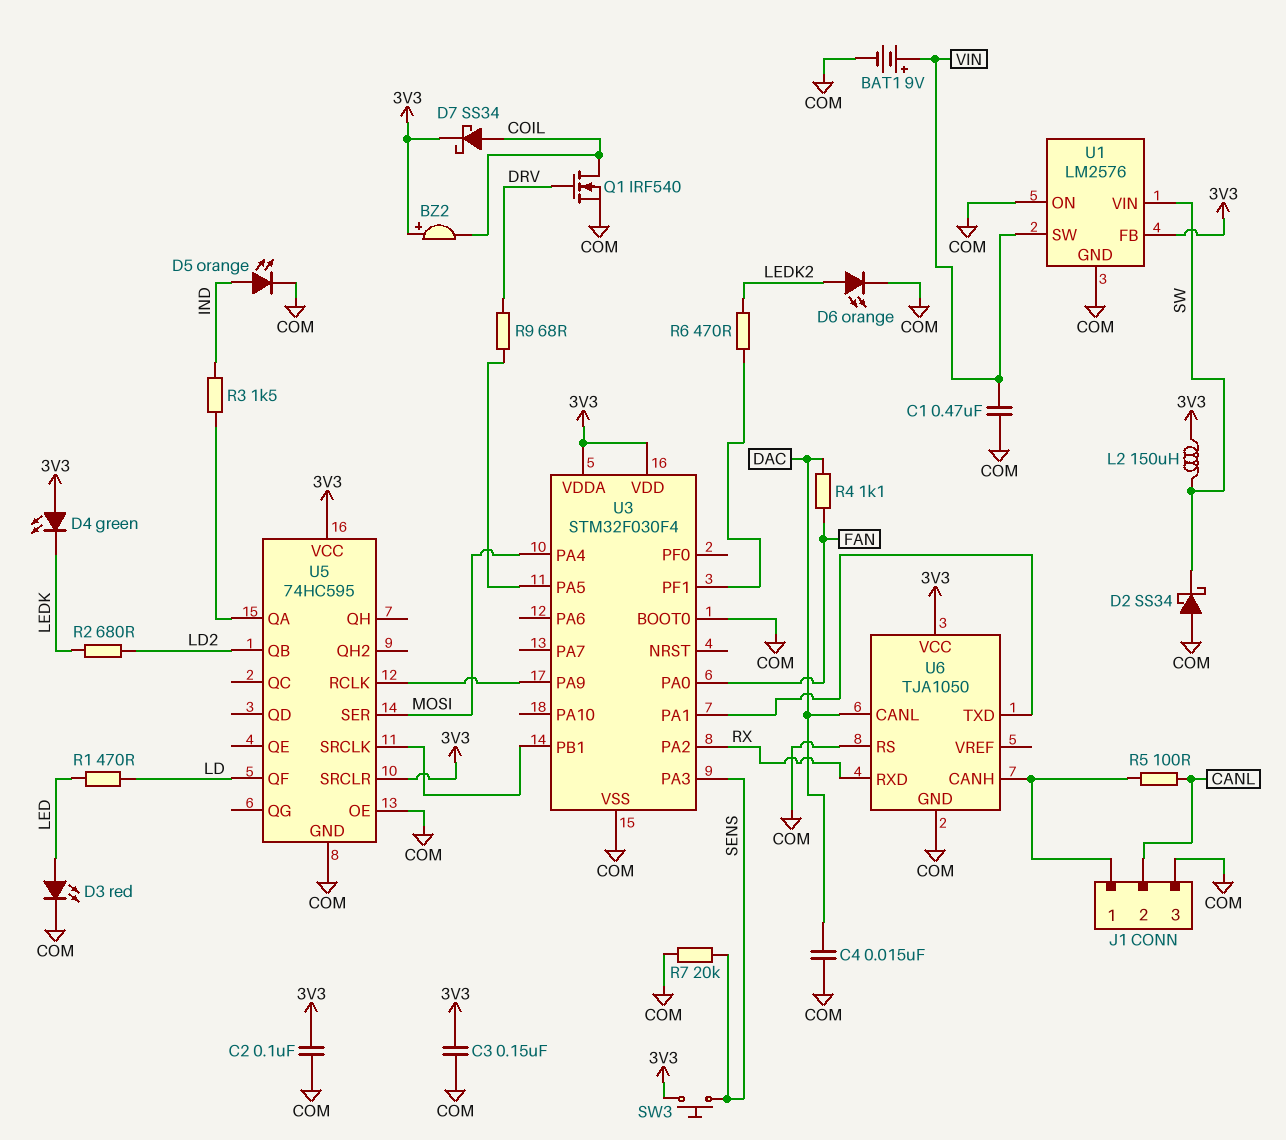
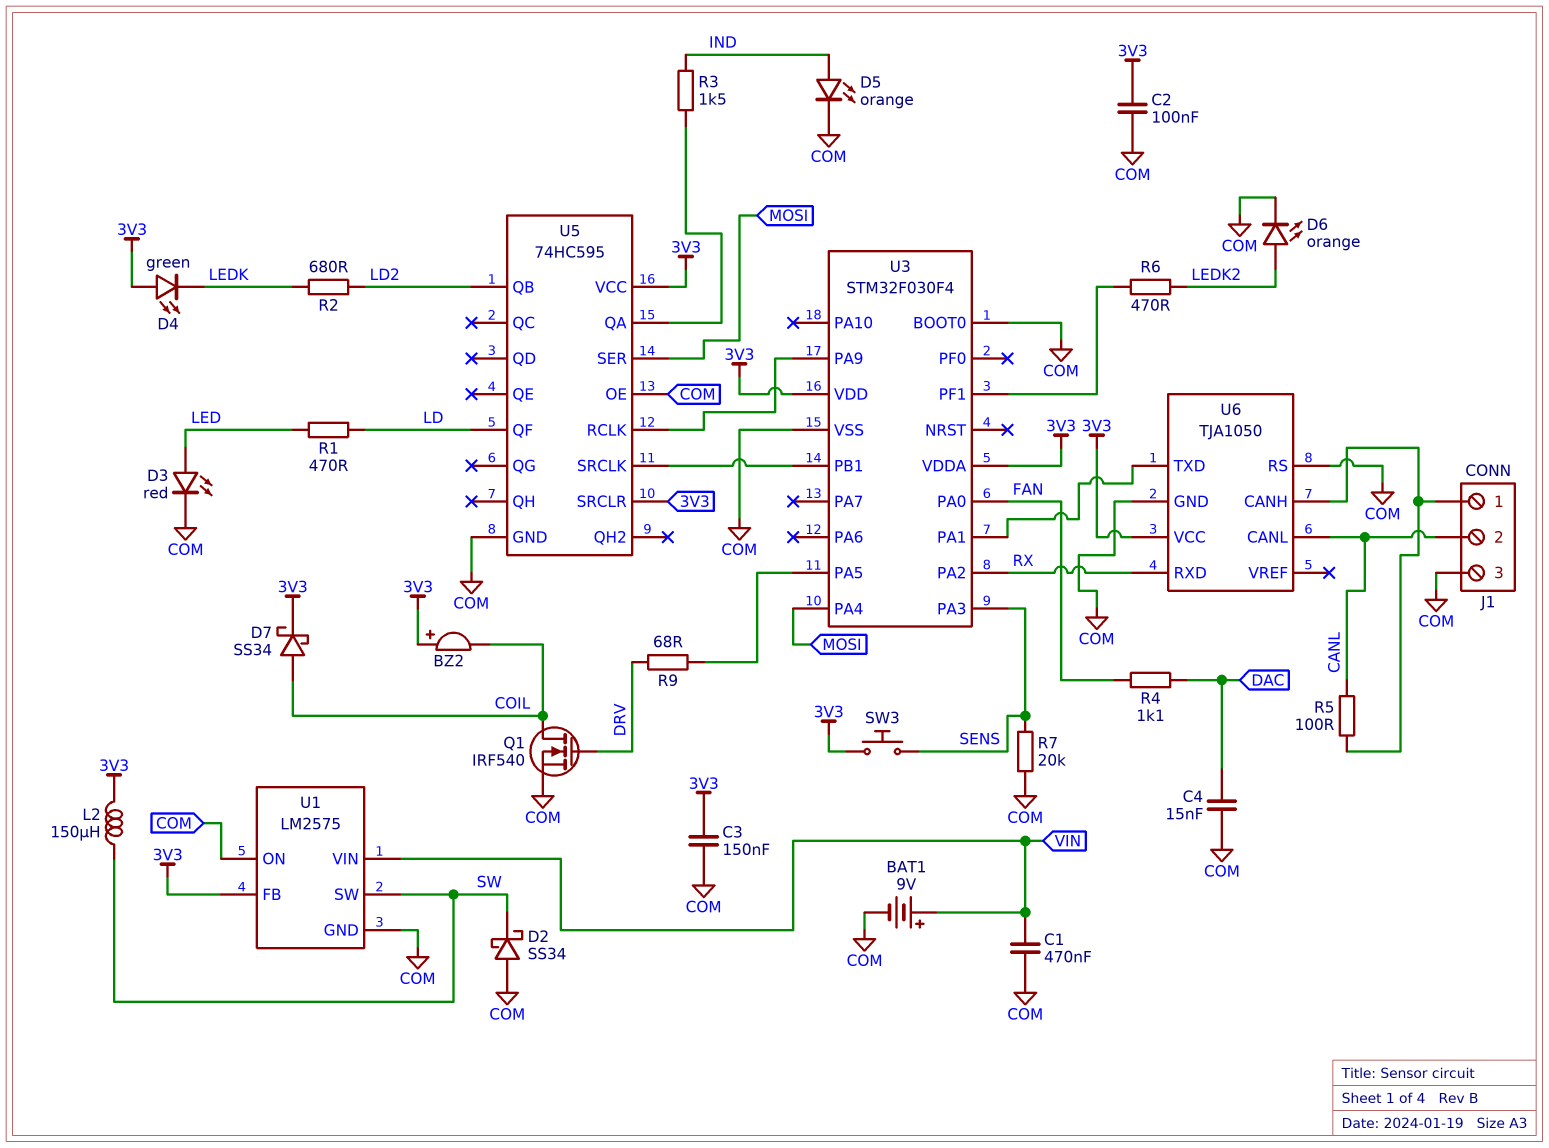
U1: LM2576 -> LM2575
U1 pin SW: VIN -> SW
U1 pin VIN: SW -> VIN
U6 pin CANL: DAC -> CANL

